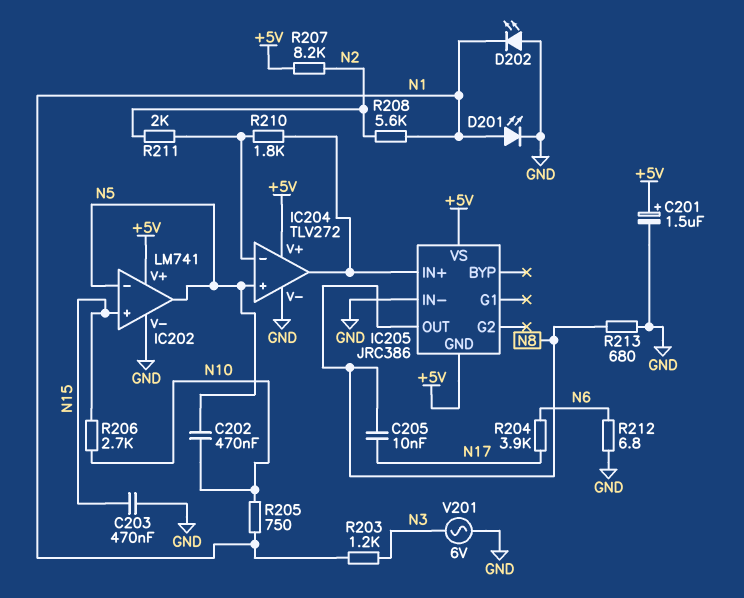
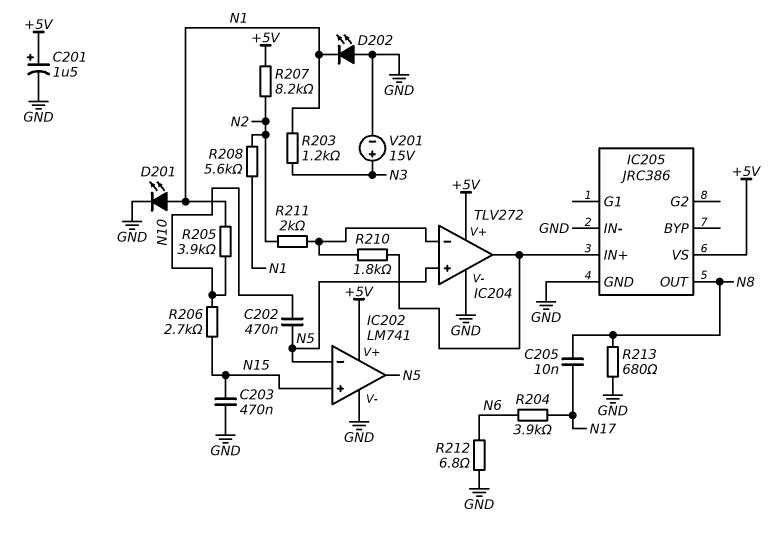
IC205 pin GND: +5V -> GND
R205: 750 (N1, N10) -> 3.9k (N1, N10)
V201: AC 6V (GND, N3) -> 15V (plus N3, minus GND)

